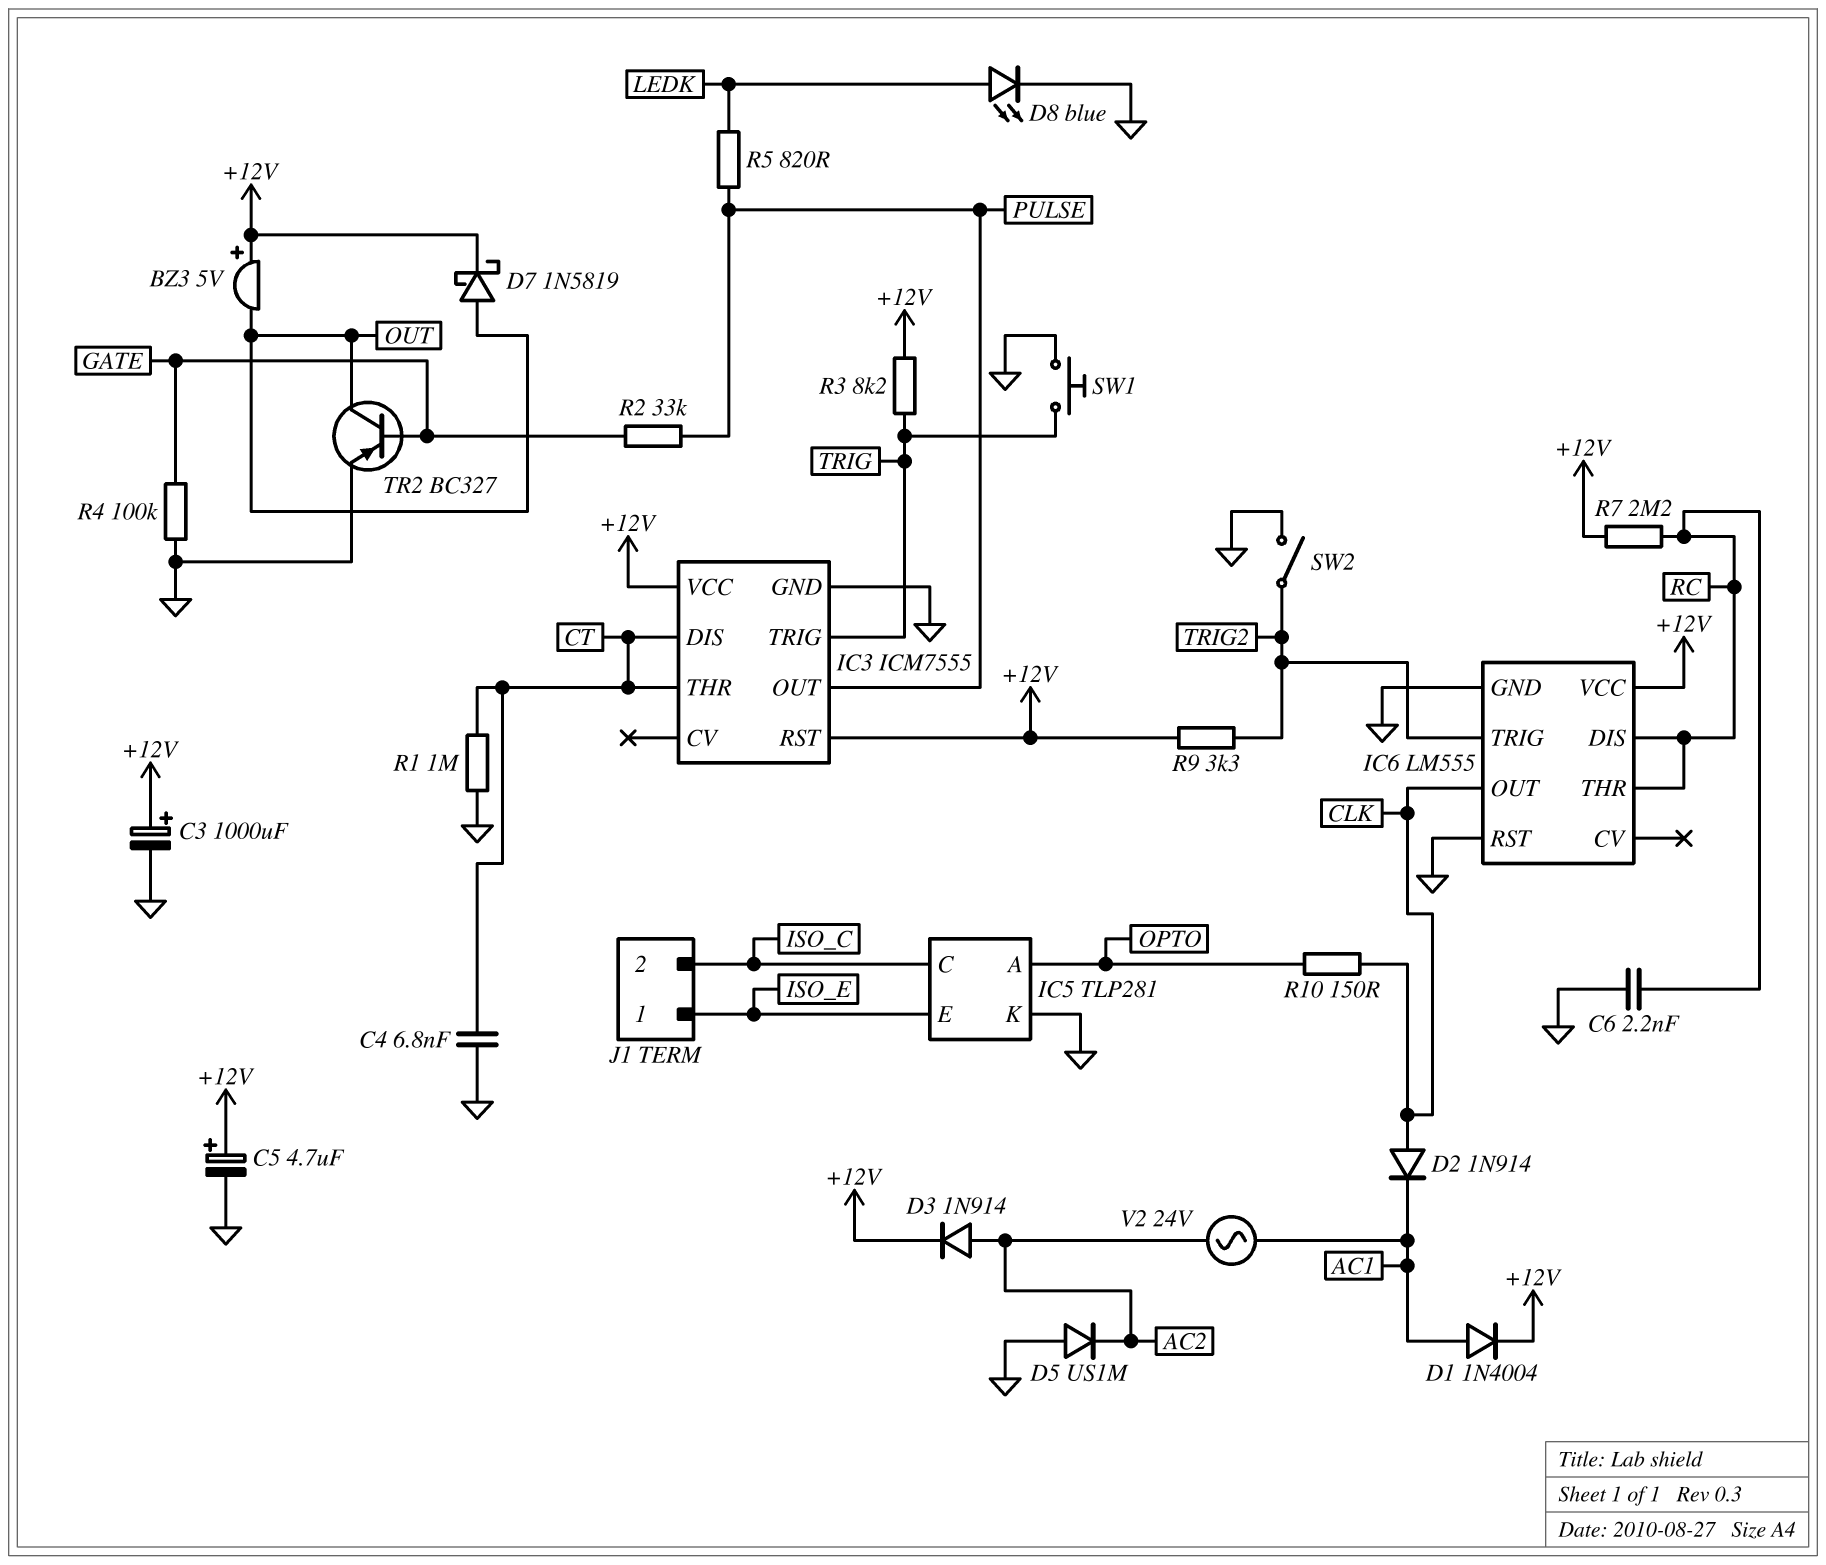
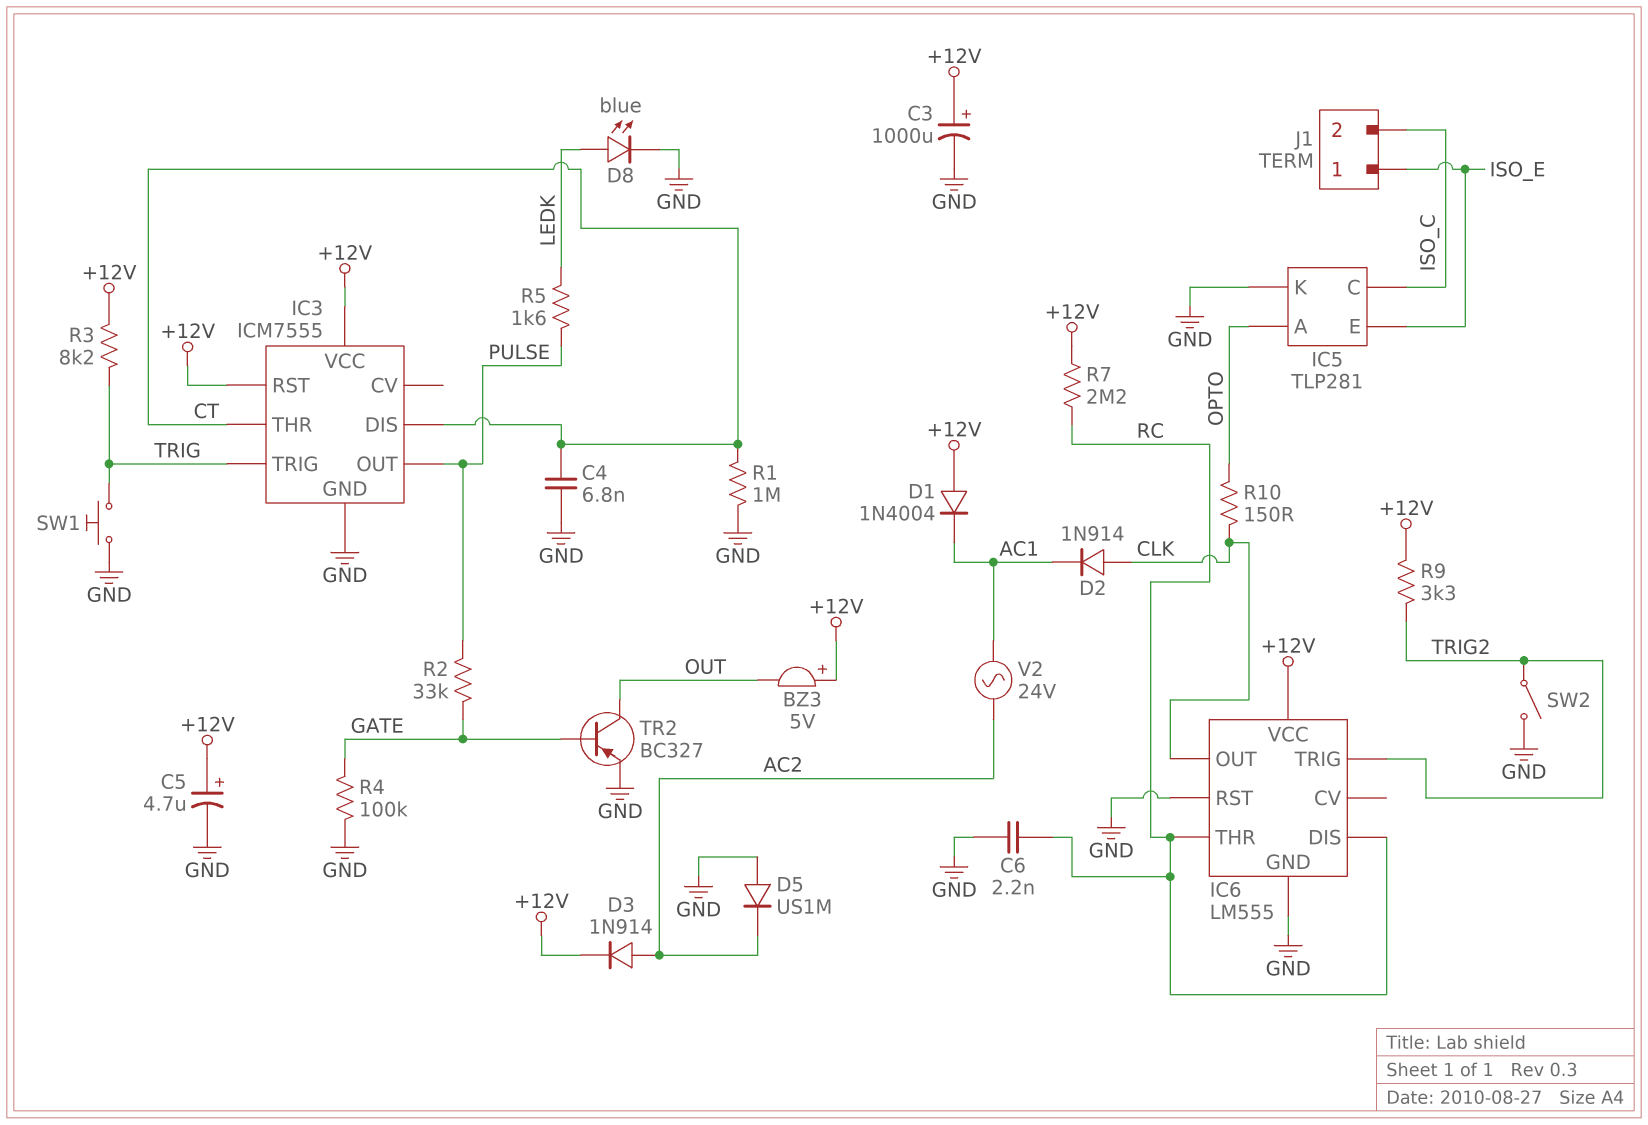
D1: diode 1N4004 (A AC1, K +12V) -> diode 1N4004 (A +12V, K AC1)
D7: schottky 1N5819 (A OUT, K +12V) -> none
R5: 820 (LEDK, PULSE) -> 1.6k (LEDK, PULSE)

